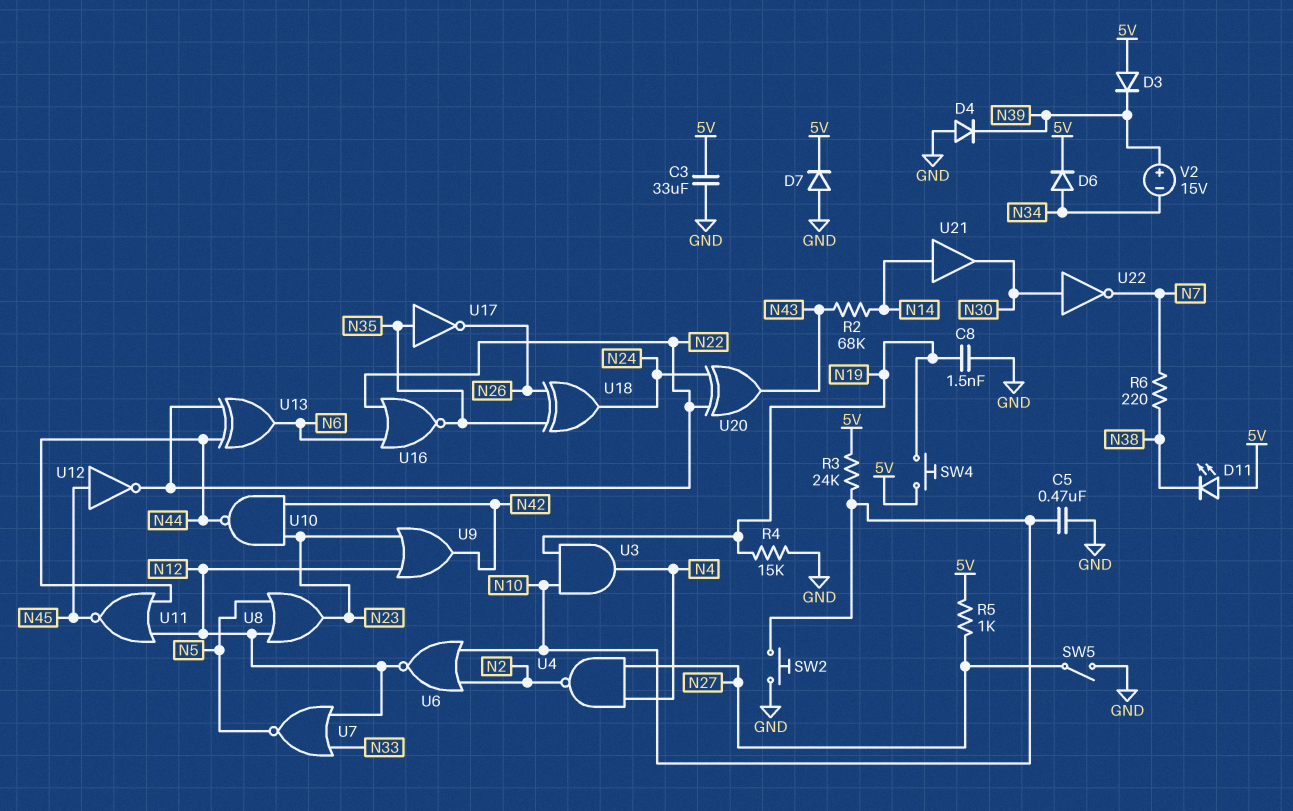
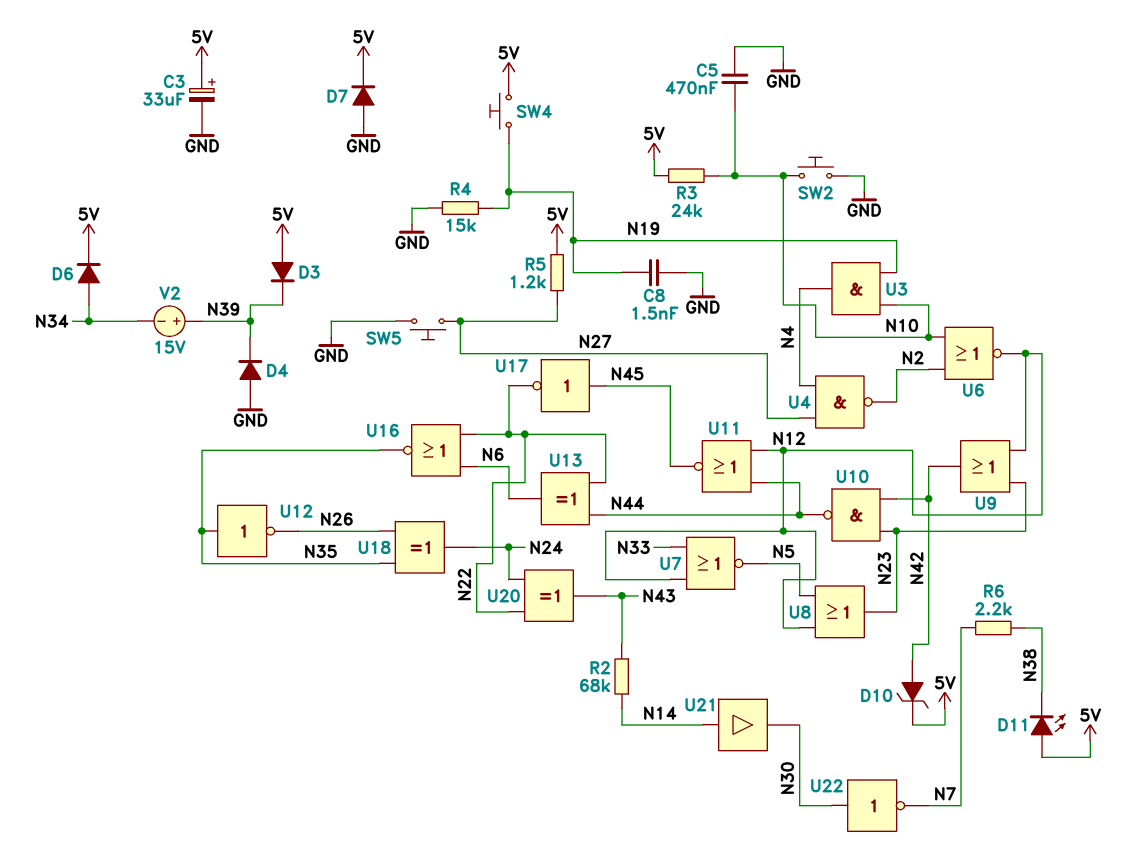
C3: 33uF (5V, GND) -> 33uF (plus 5V, minus GND)
D10: none -> zener (A N42, K 5V)
R5: 1k (5V, N27) -> 1.2k (5V, N27)
R6: 220 (N7, N38) -> 2.2k (N7, N38)
SW5: switch (GND, N27) -> button (GND, N27)
U12: NOT (in N45, out N22) -> NOT (in N35, out N26)
U17: NOT (in N35, out N26) -> NOT (in N45, out N22)

